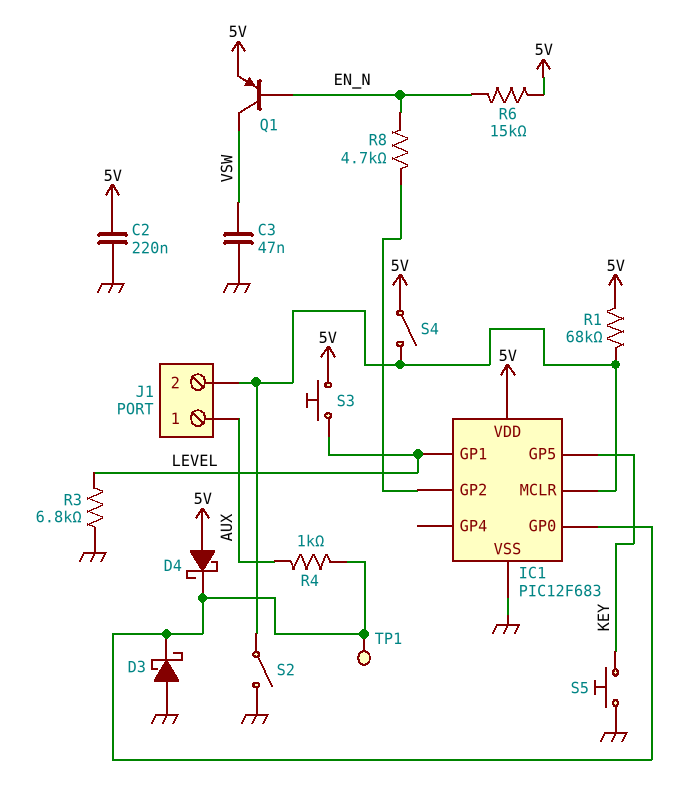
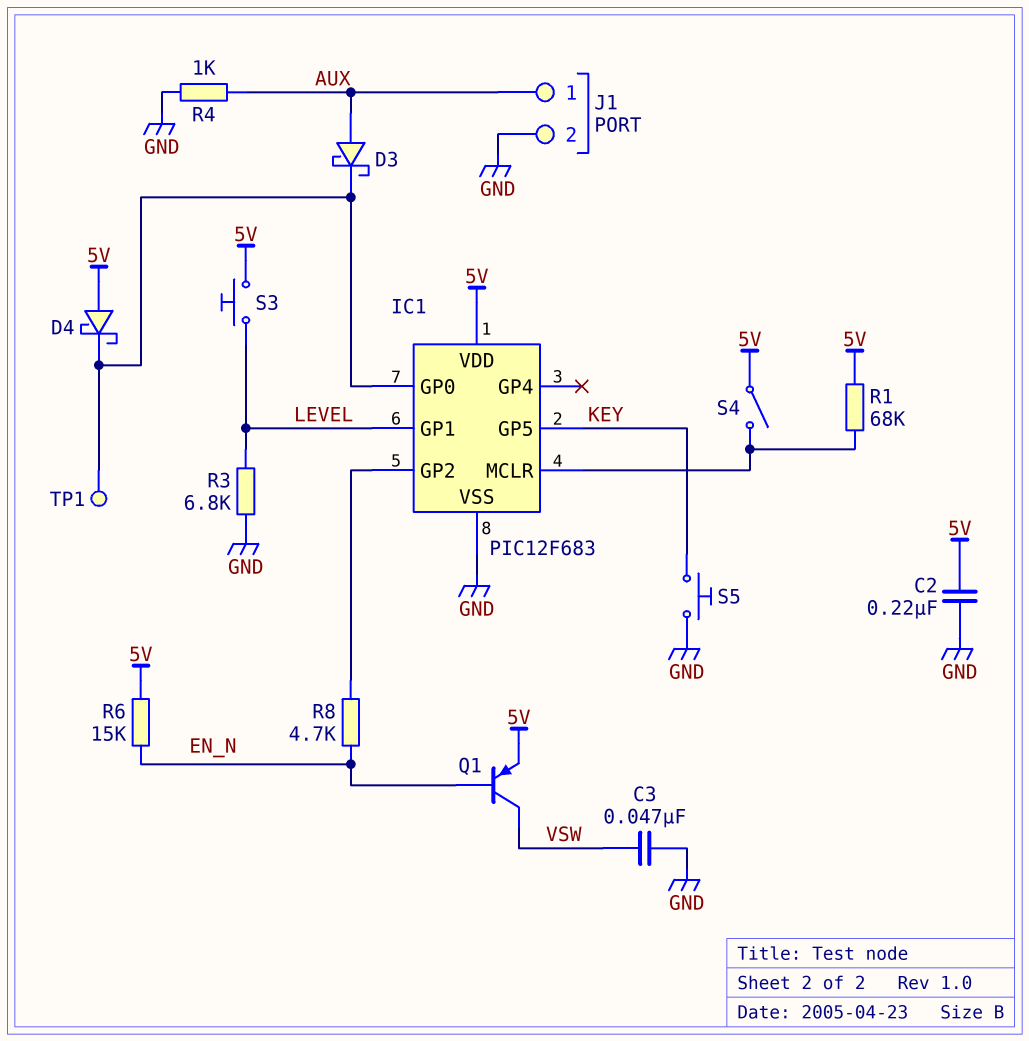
D3: schottky (A GND, K IC1/GP0) -> schottky (A AUX, K IC1/GP0)
J1 pin 2: IC1/MCLR -> GND
R4: 1k (AUX, IC1/GP0) -> 1k (AUX, GND)
S2: switch (GND, IC1/MCLR) -> none

